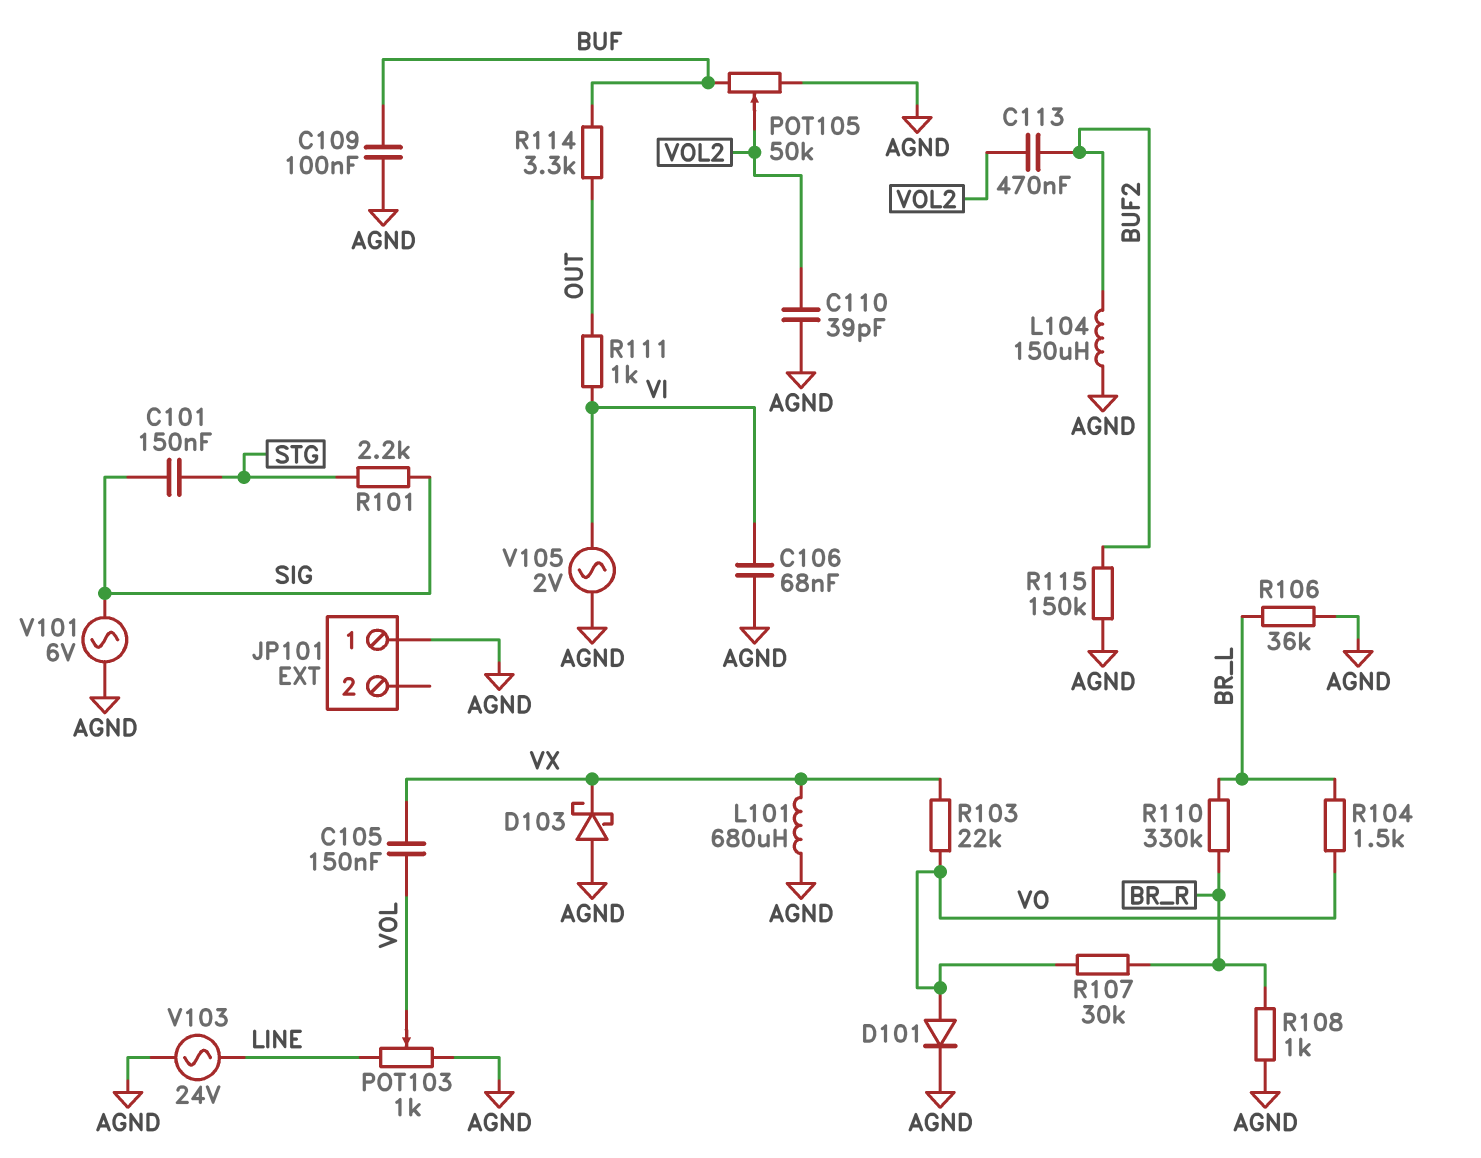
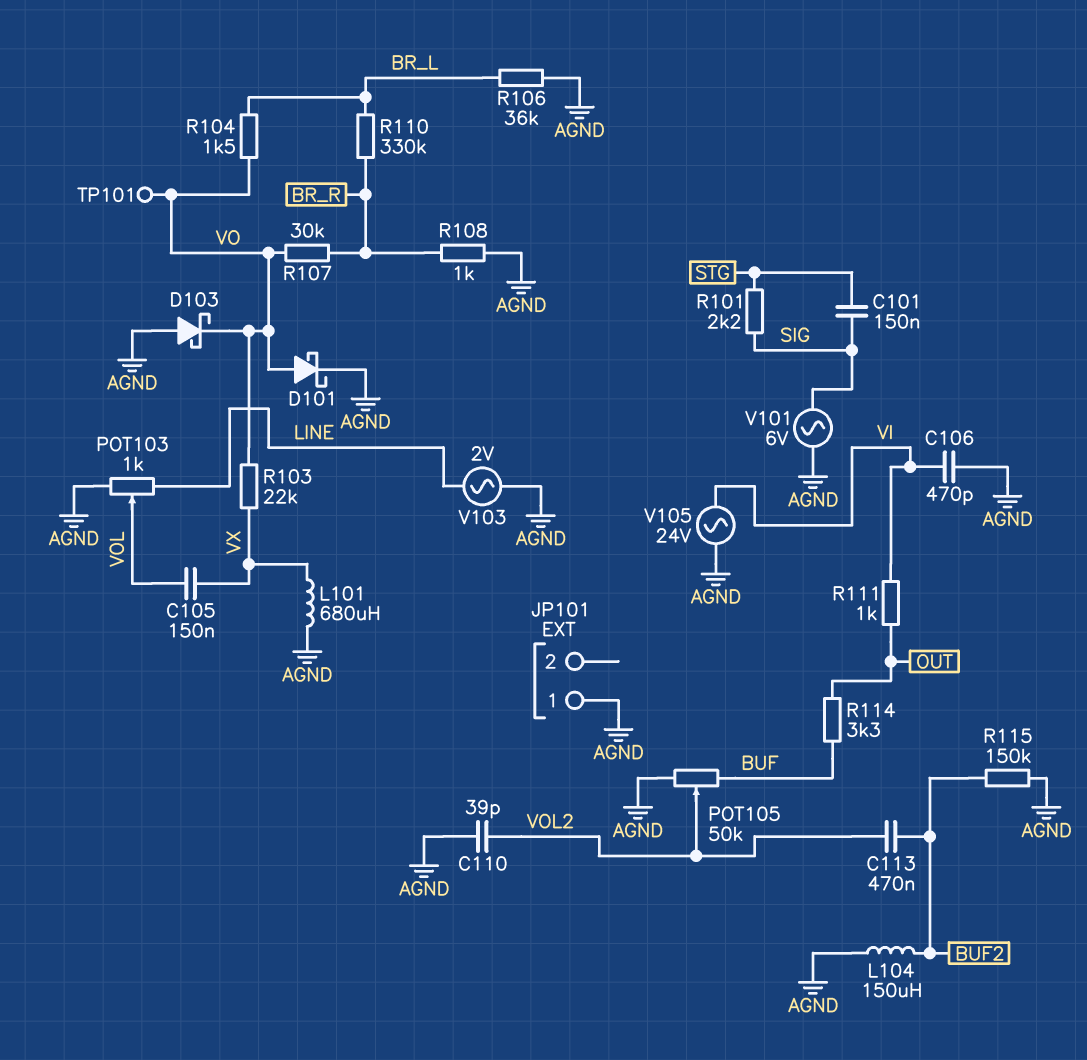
C106: 68nF (AGND, VI) -> 470pF (AGND, VI)
C109: 100nF (AGND, BUF) -> none
D101: diode (A VO, K AGND) -> schottky (A VO, K AGND)
D103: schottky (A AGND, K VX) -> schottky (A AGND, K VO)
TP101: none -> test point (VO)
V103: AC 24V (AGND, LINE) -> AC 2V (AGND, LINE)
V105: AC 2V (AGND, VI) -> AC 24V (AGND, VI)

